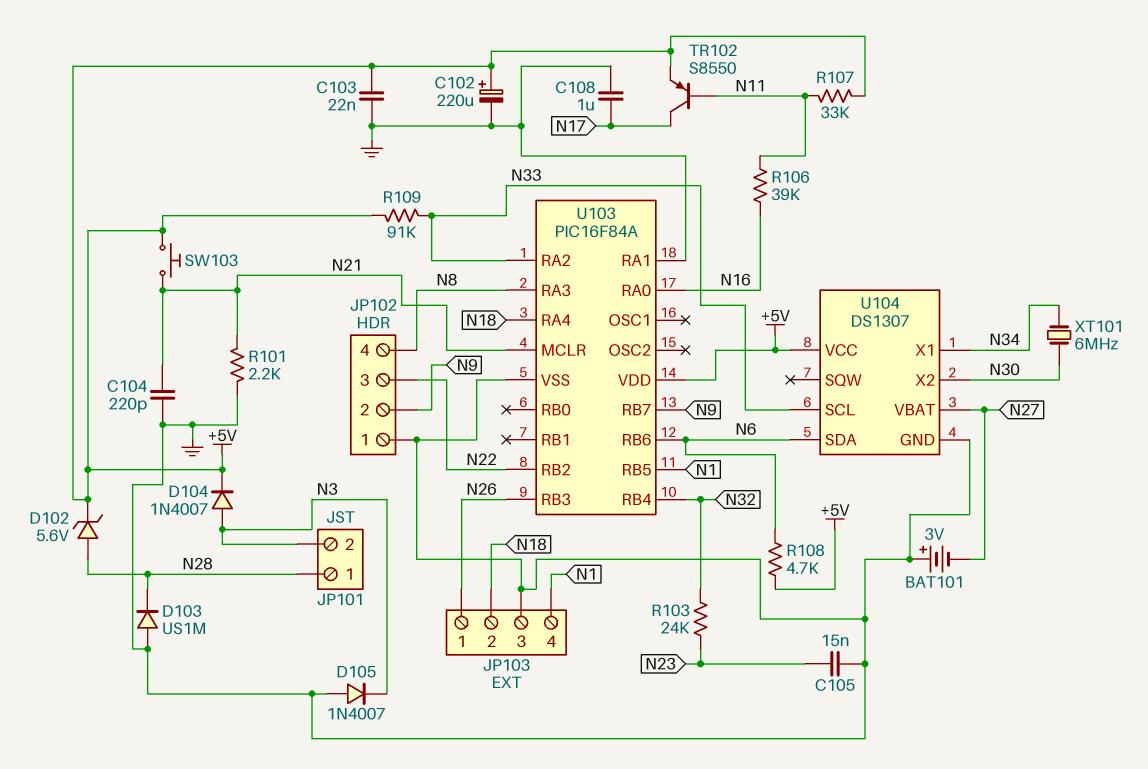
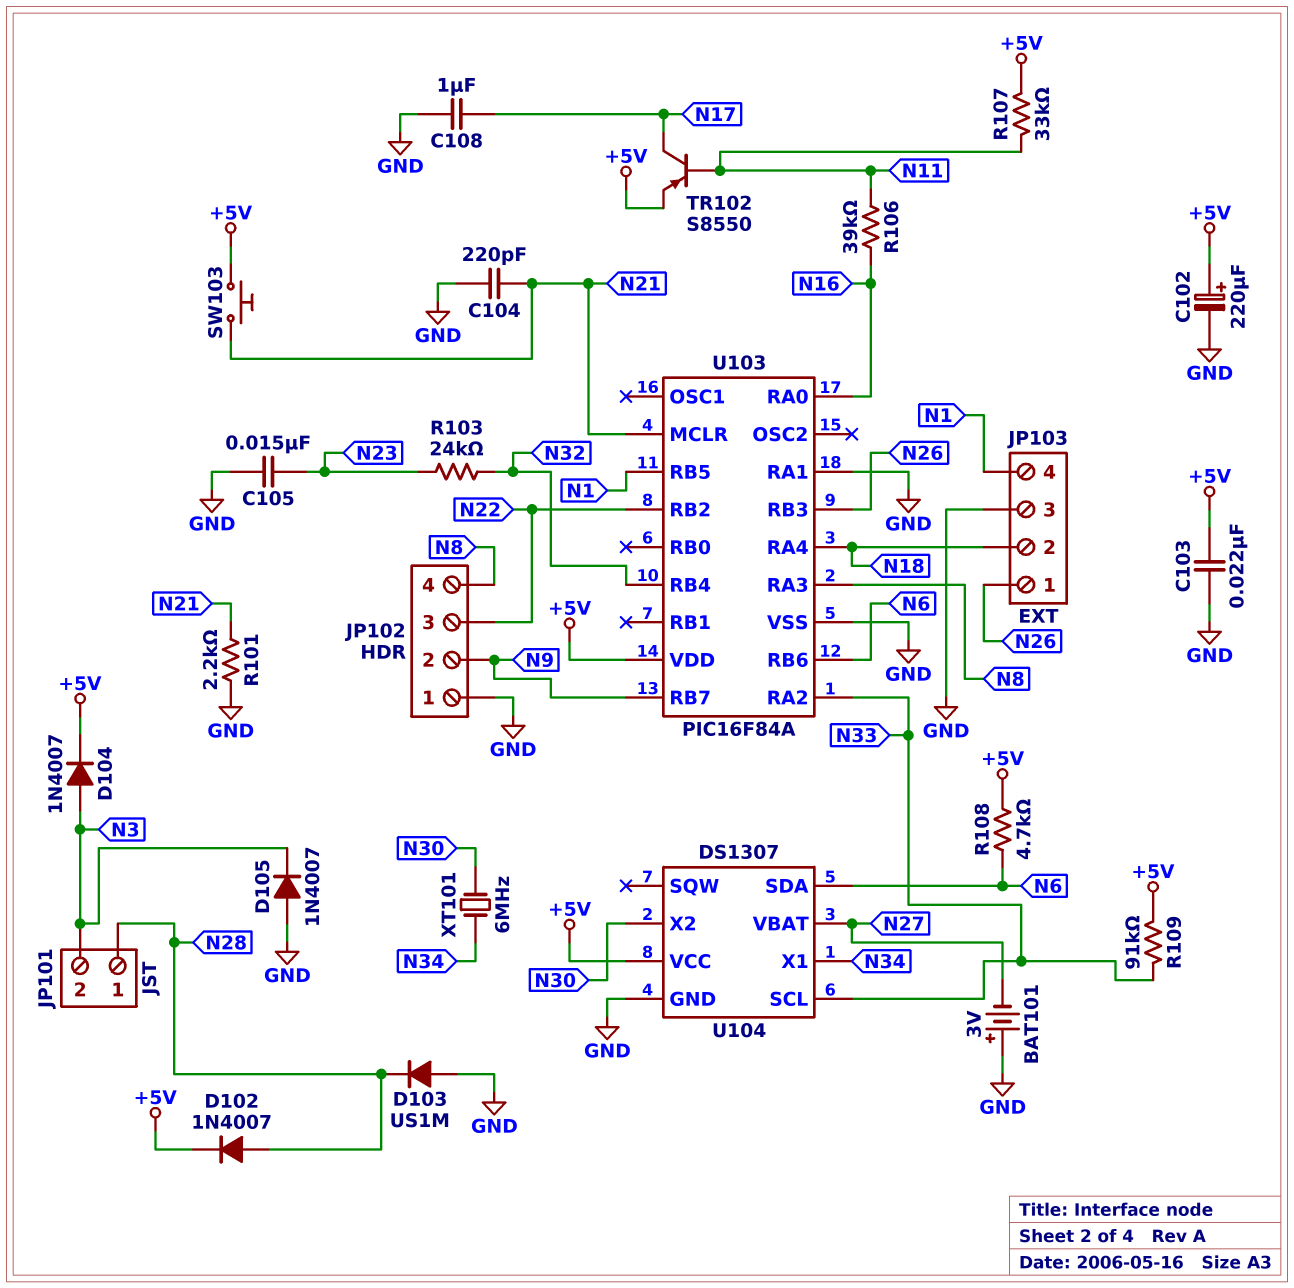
D102: zener 5.6V (A N28, K +5V) -> diode 1N4007 (A N28, K +5V)

